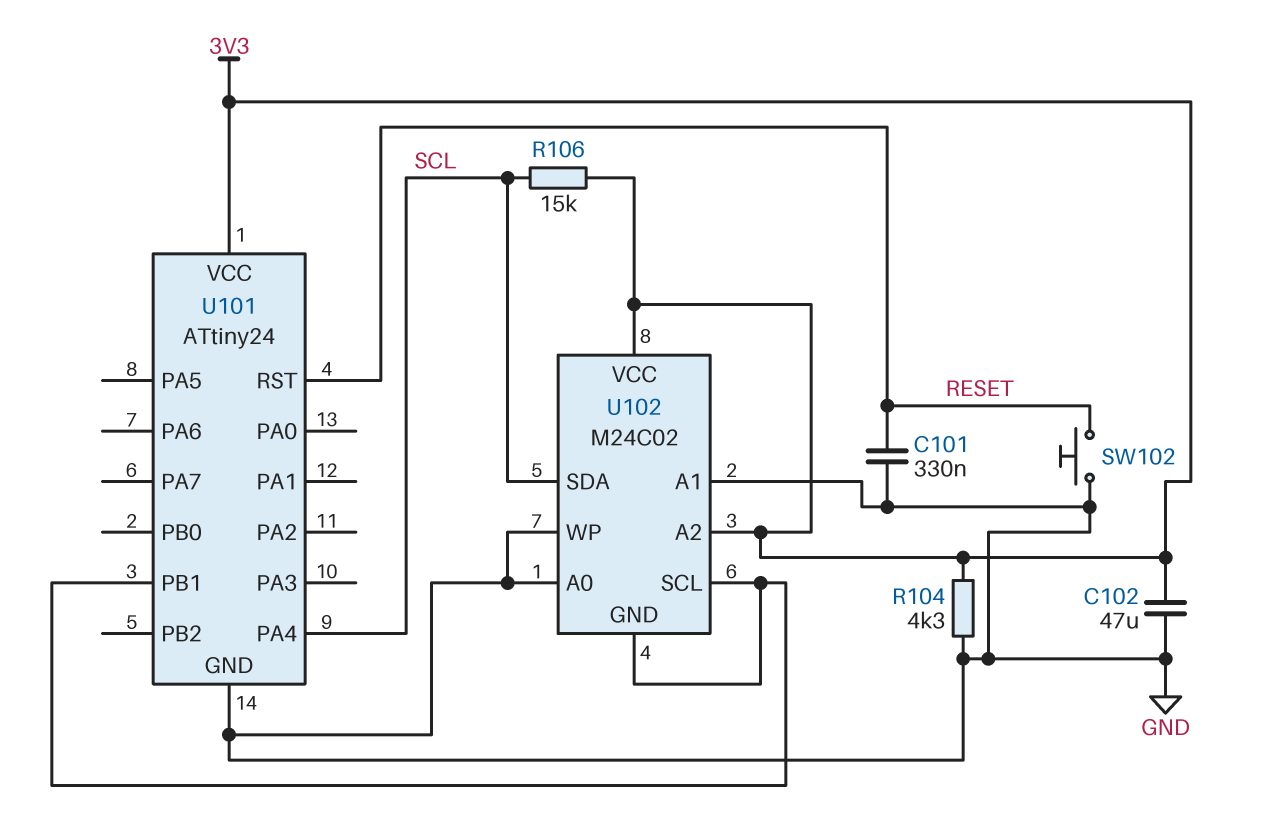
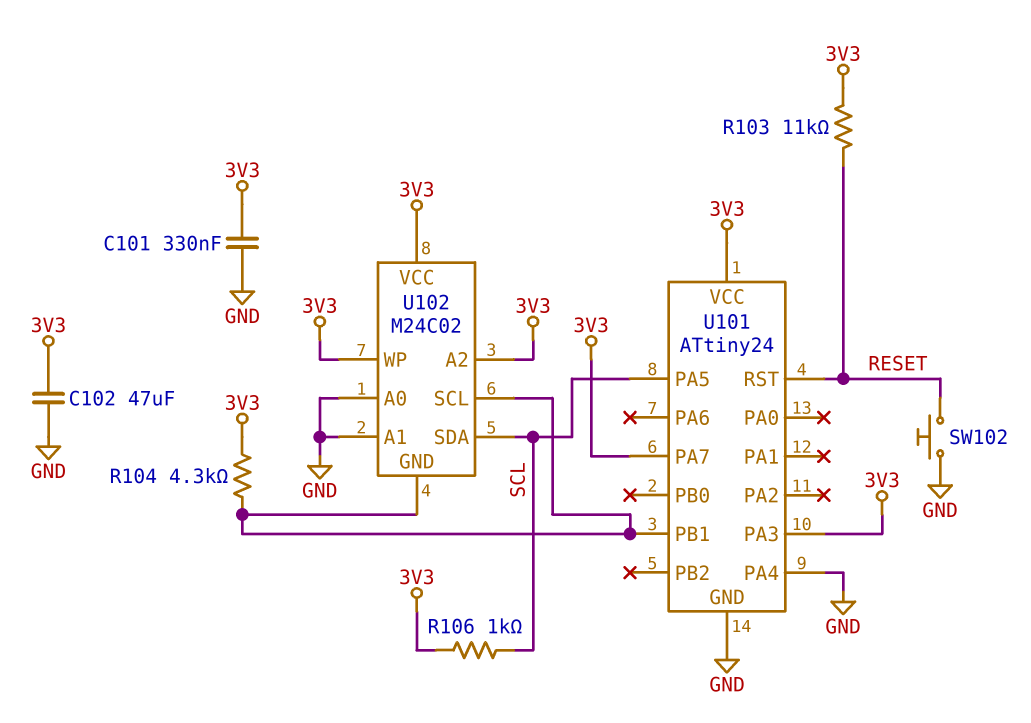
C101: 330nF (GND, RESET) -> 330nF (3V3, GND)
R103: none -> 11k (3V3, RESET)
R104: 4.3k (3V3, GND) -> 4.3k (3V3, U101/PB1)
R106: 15k (3V3, SCL) -> 1k (3V3, SCL)
U101 pin PA3: none -> 3V3
U101 pin PA4: SCL -> GND
U101 pin PA5: none -> SCL
U101 pin PA7: none -> 3V3
U102 pin WP: GND -> 3V3

